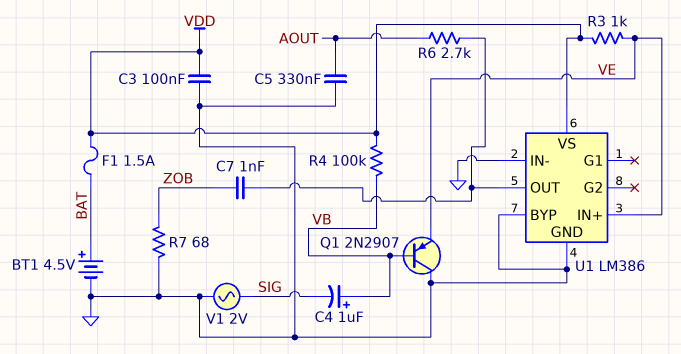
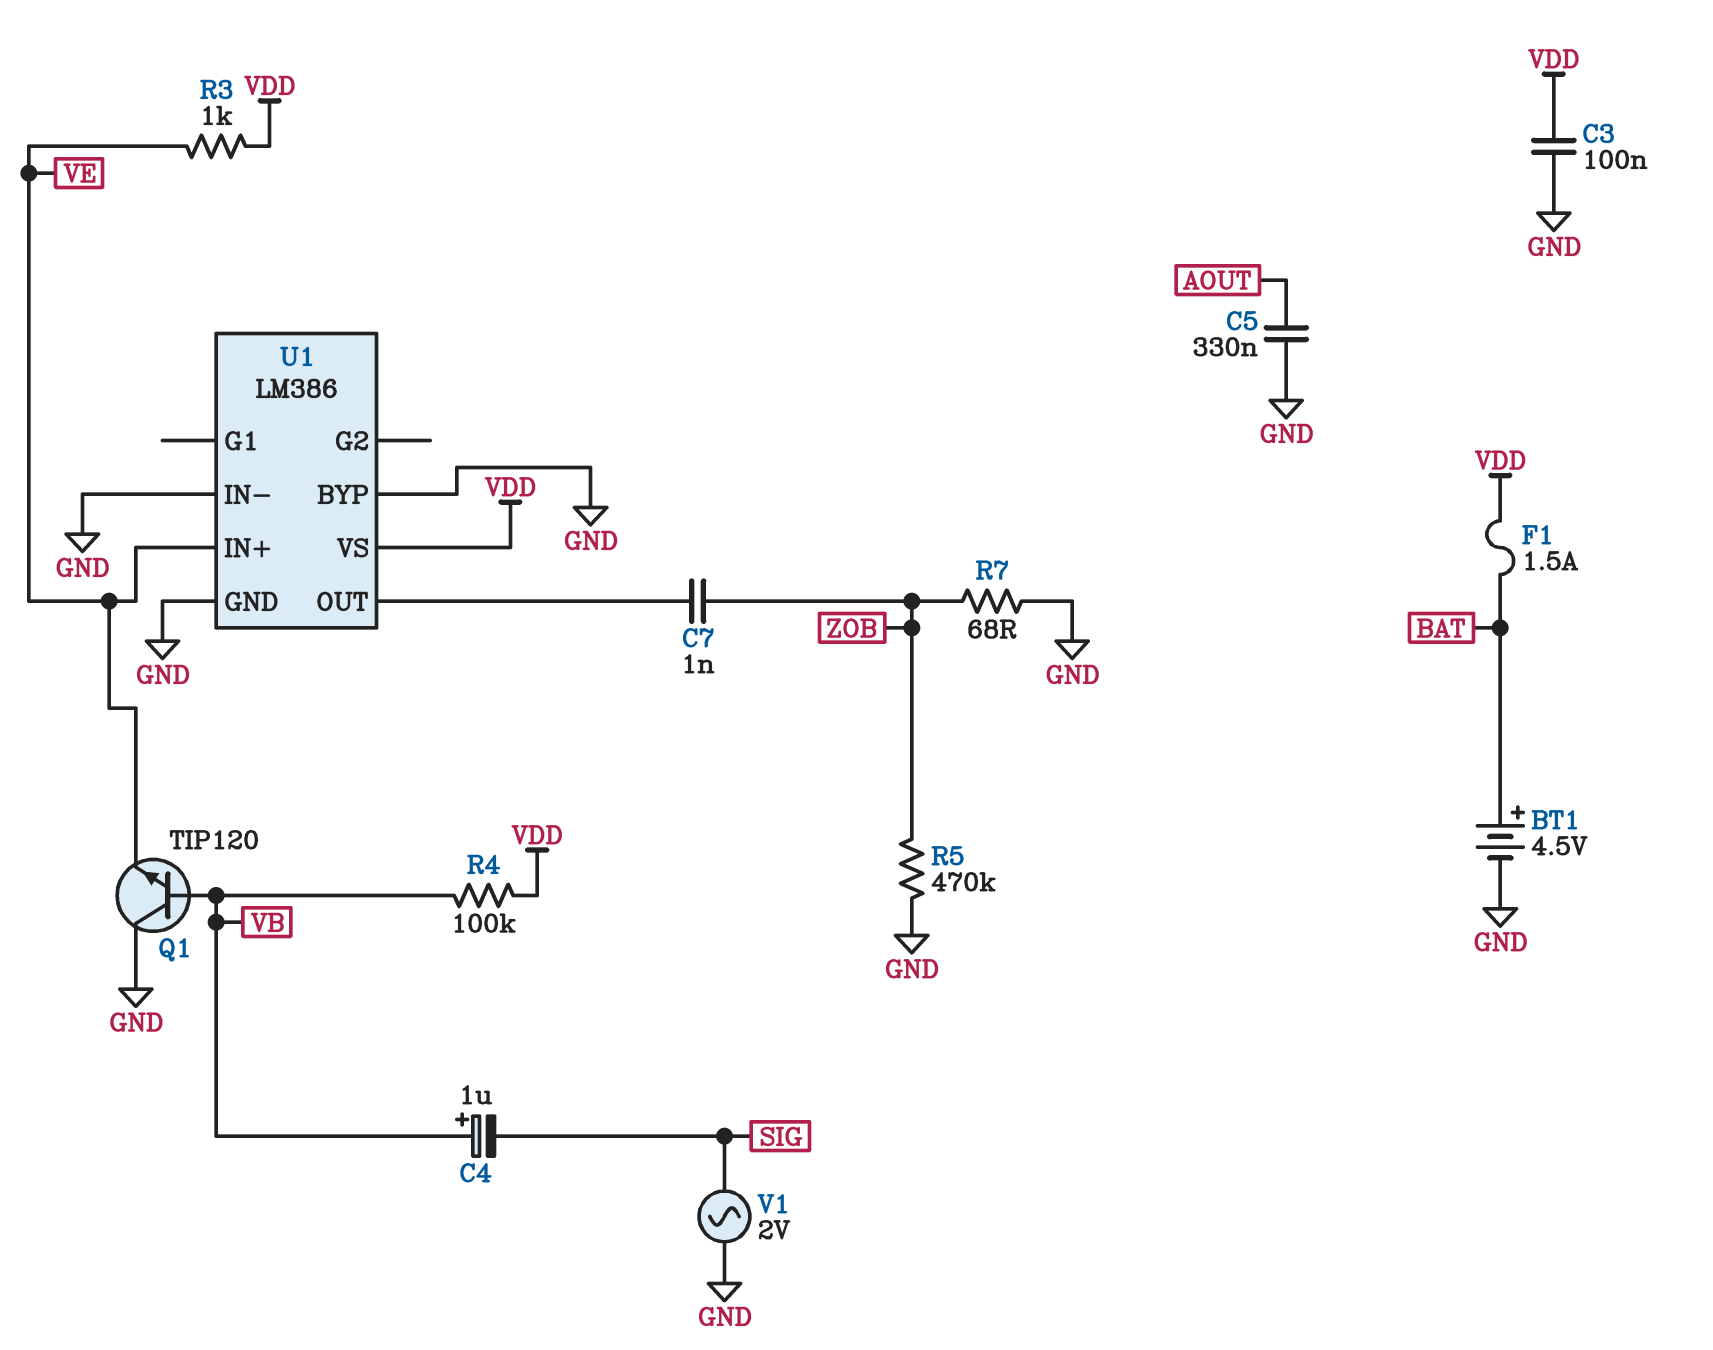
Q1: PNP 2N2907 (B VB, C GND, E VE) -> NPN TIP120 (B VB, C GND, E VE)
R5: none -> 470k (GND, ZOB)
R6: 2.7k (AOUT, U1/OUT) -> none

